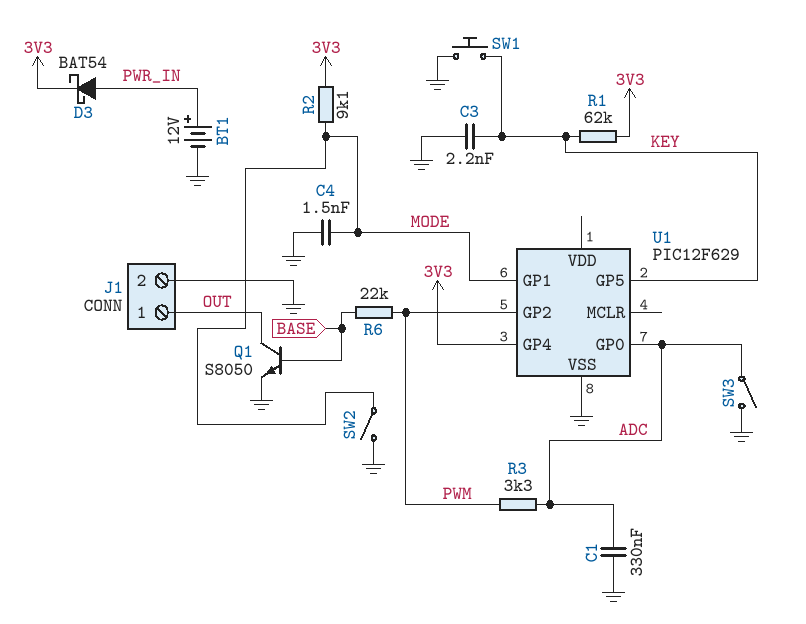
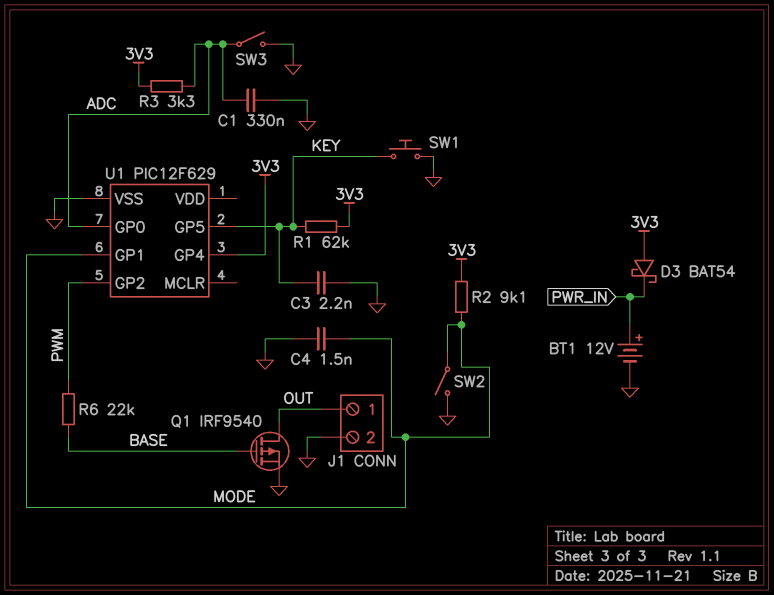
D3: schottky BAT54 (A PWR_IN, K 3V3) -> schottky BAT54 (A 3V3, K PWR_IN)
Q1: NPN S8050 (B BASE, C OUT, E GND) -> PMOS IRF9540 (G BASE, D OUT, S GND)
R3: 3.3k (ADC, PWM) -> 3.3k (3V3, ADC)

